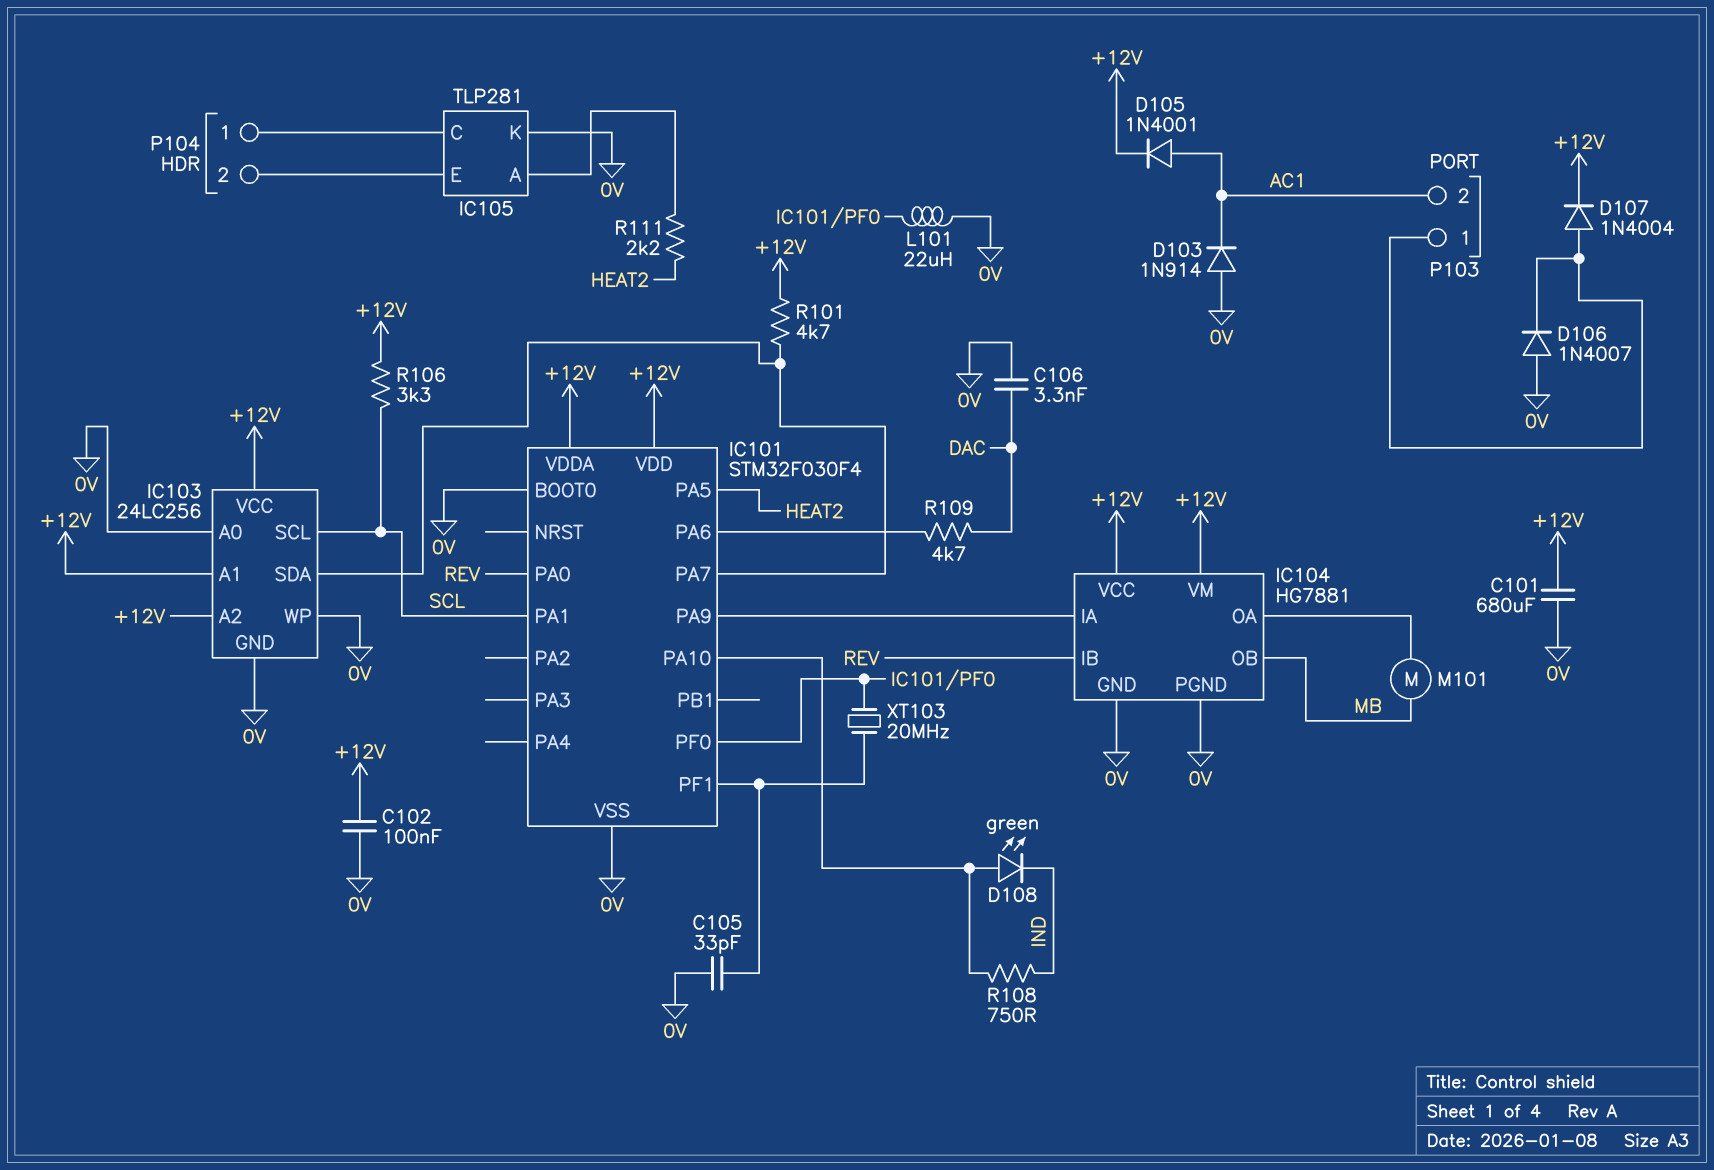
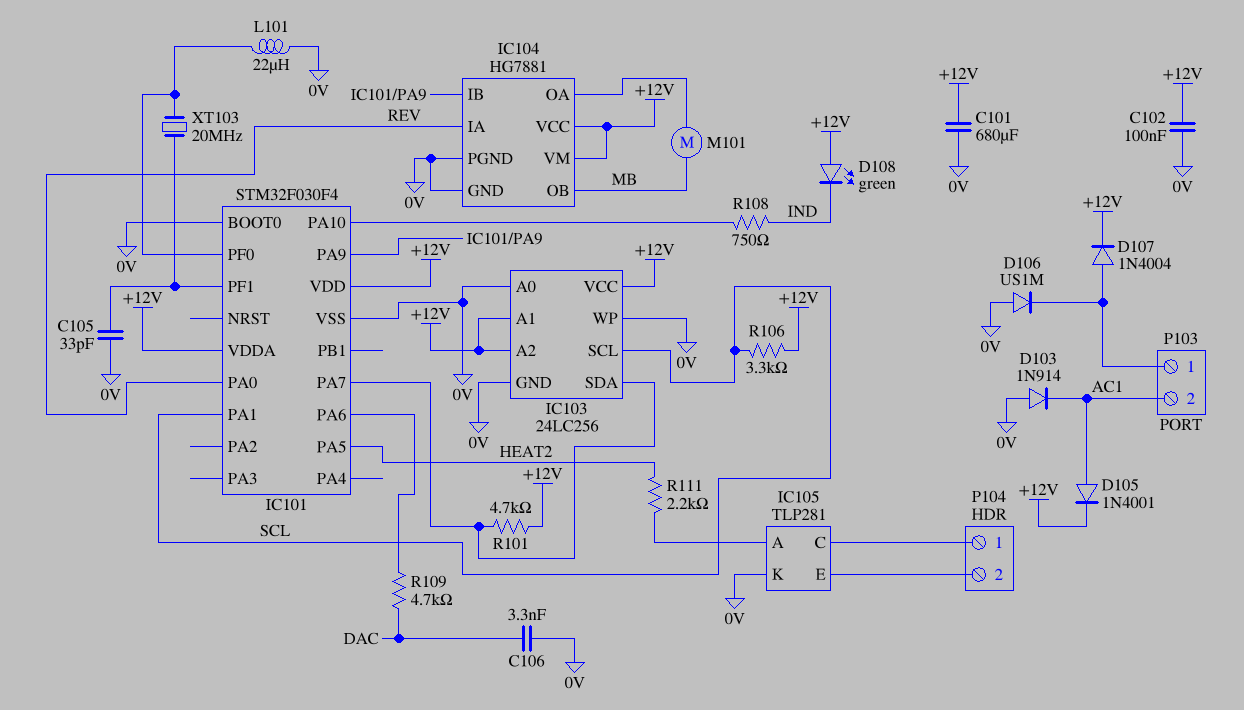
D106: diode 1N4007 (A 0V, K P103/1) -> diode US1M (A 0V, K P103/1)
D108: LED green (A IC101/PA10, K IND) -> LED green (A +12V, K IND)
IC104 pin IA: IC101/PA9 -> REV
IC104 pin IB: REV -> IC101/PA9

